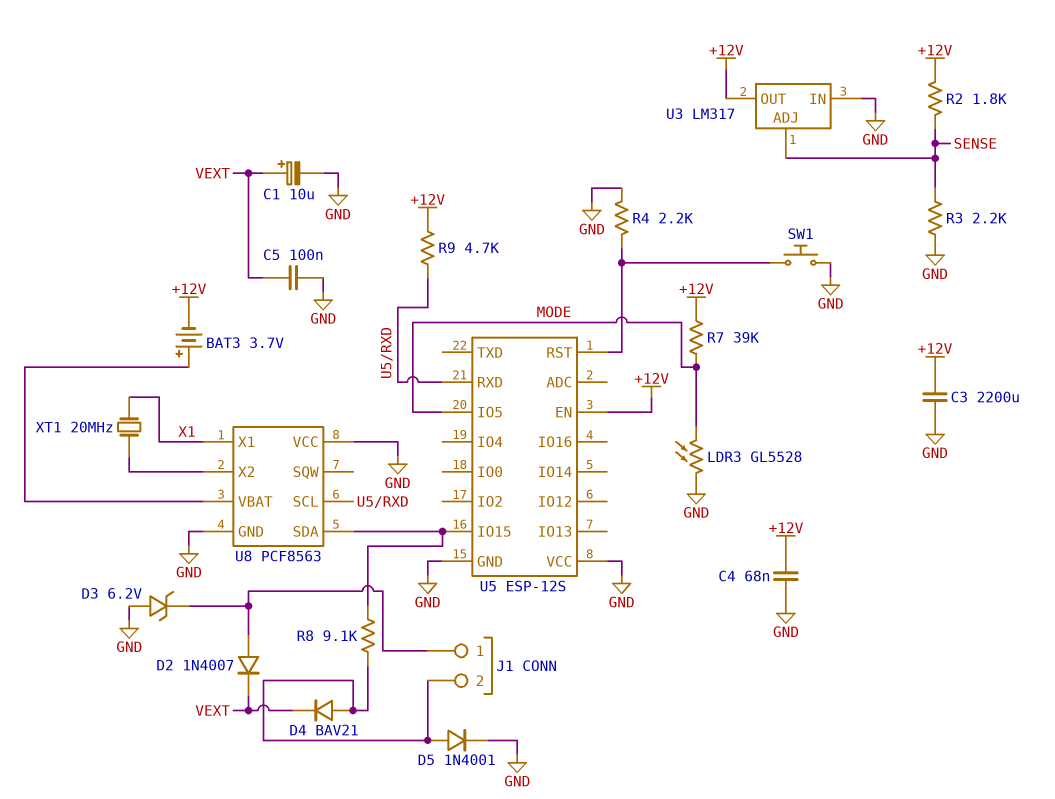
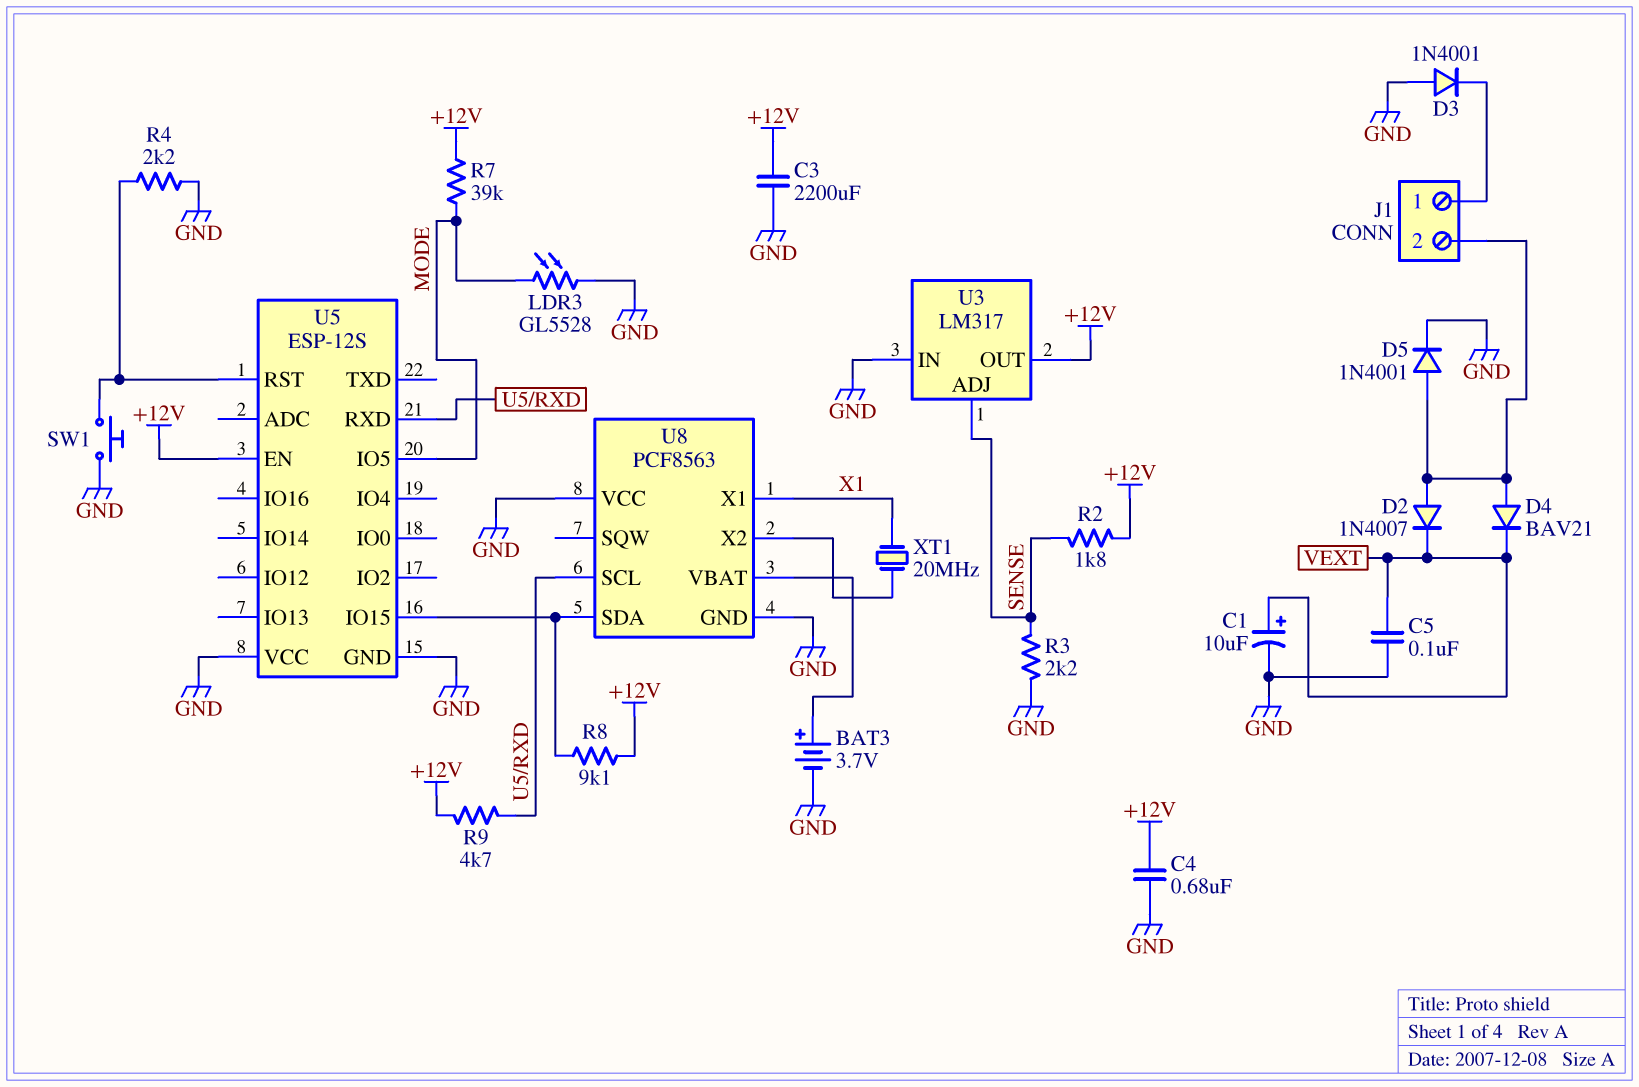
BAT3: 3.7V (plus U8/VBAT, minus +12V) -> 3.7V (plus U8/VBAT, minus GND)
C4: 68nF (+12V, GND) -> 680nF (+12V, GND)
D2: diode 1N4007 (A J1/1, K VEXT) -> diode 1N4007 (A J1/2, K VEXT)
D3: zener 6.2V (A GND, K J1/1) -> diode 1N4001 (A GND, K J1/1)
R8: 9.1k (J1/2, U5/IO15) -> 9.1k (+12V, U5/IO15)

